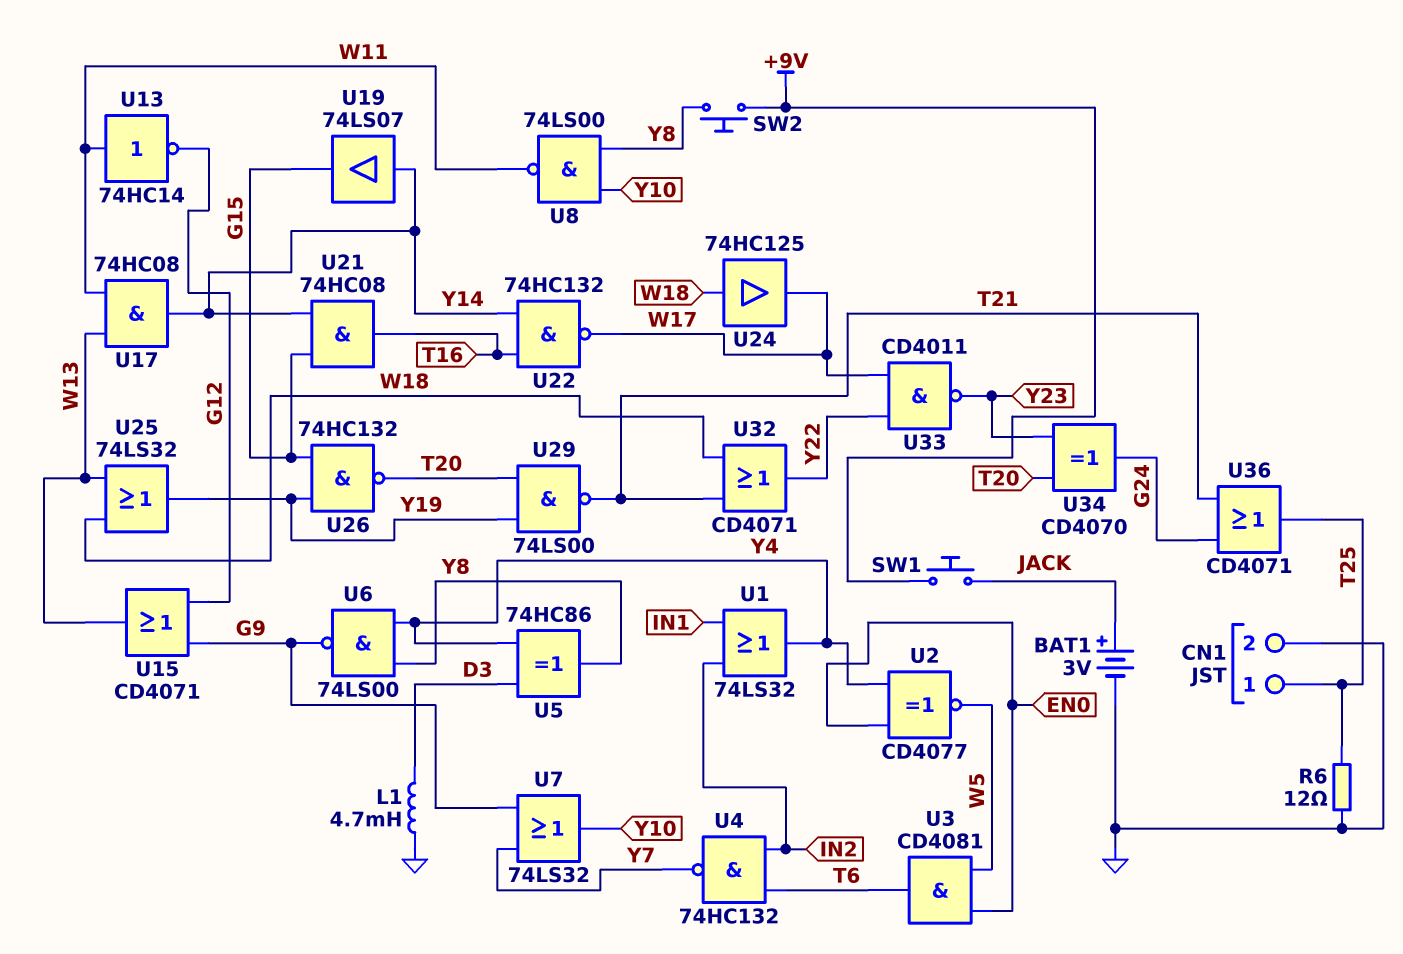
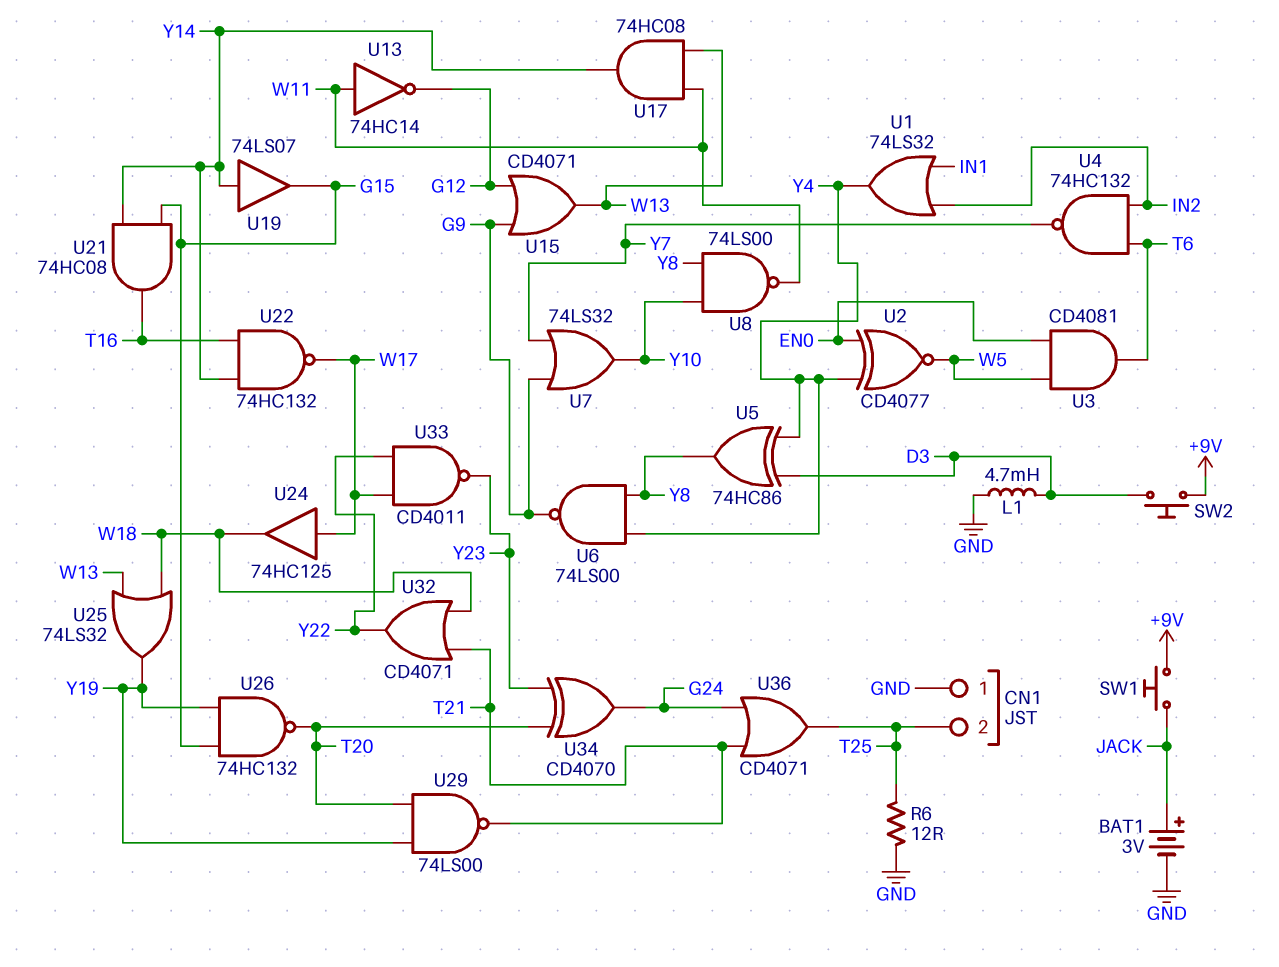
CN1 pin 1: T25 -> GND
CN1 pin 2: GND -> T25
SW2: button (+9V, Y8) -> button (+9V, D3)
U24: buffer 74HC125 (in W18, out W17) -> buffer 74HC125 (in W17, out W18)

